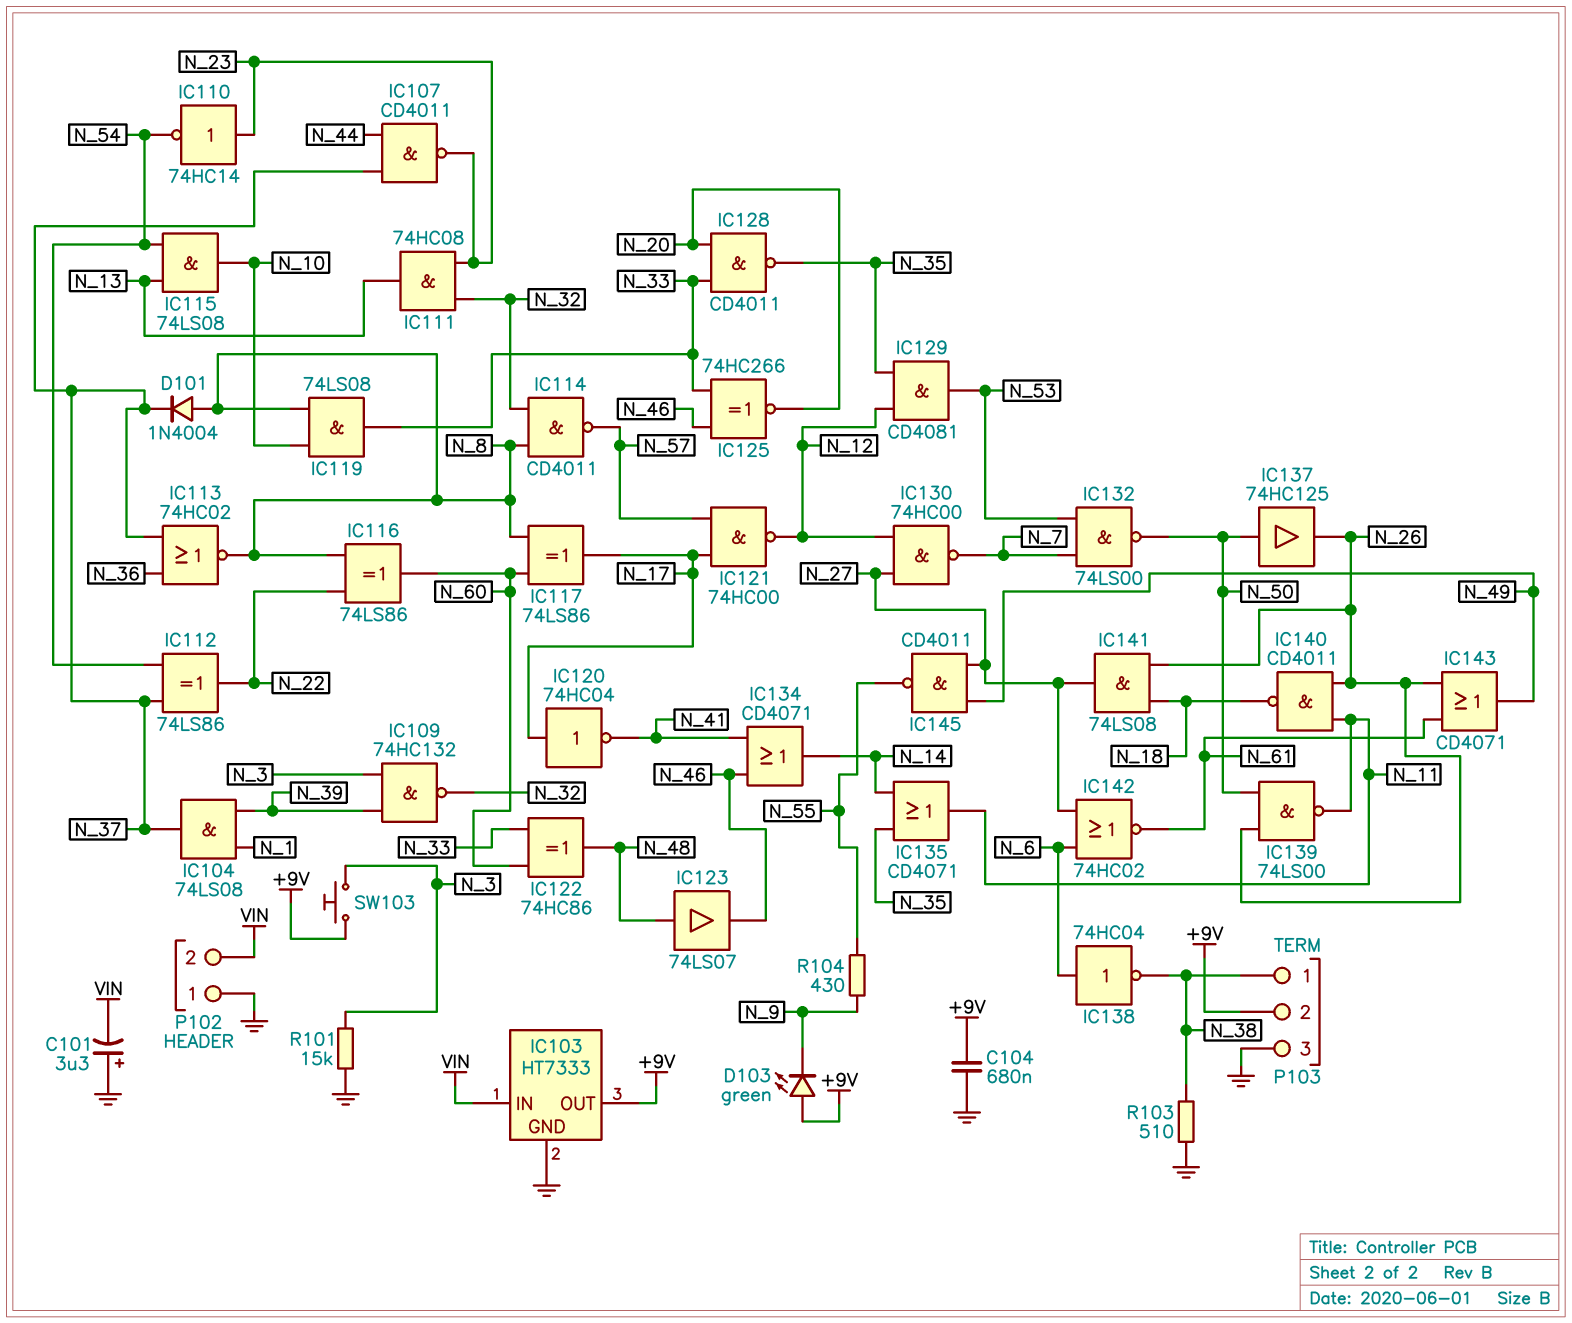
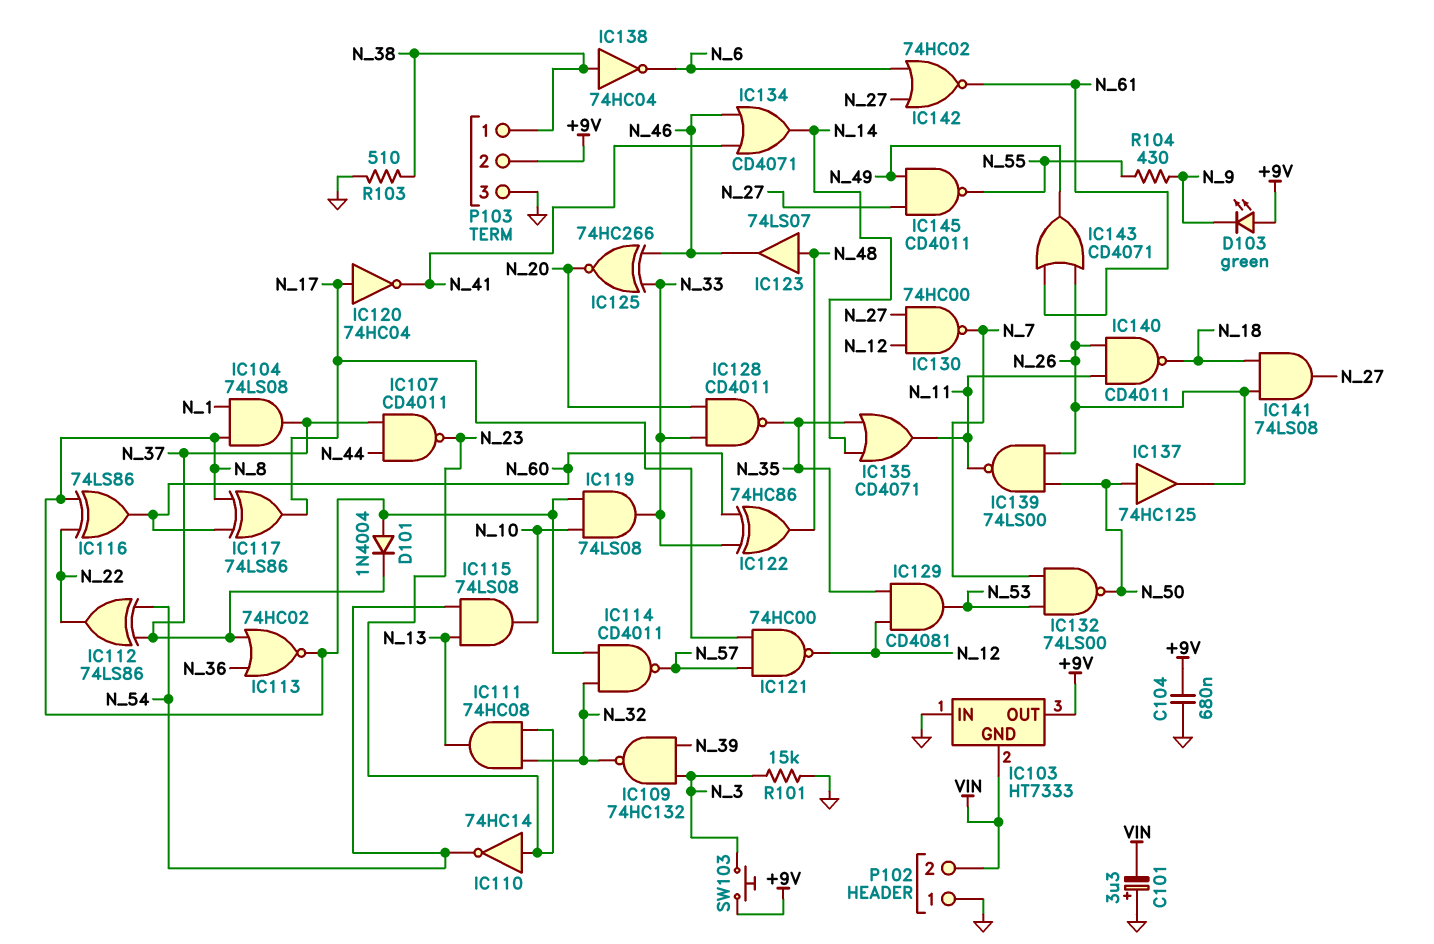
IC103 pin GND: GND -> VIN
IC103 pin IN: VIN -> GND
IC104: AND 74LS08 (in N_1, in N_39, out N_37) -> AND 74LS08 (in N_1, in N_8, out N_37)
IC138: NOT 74HC04 (in N_6, out N_38) -> NOT 74HC04 (in N_38, out N_6)

